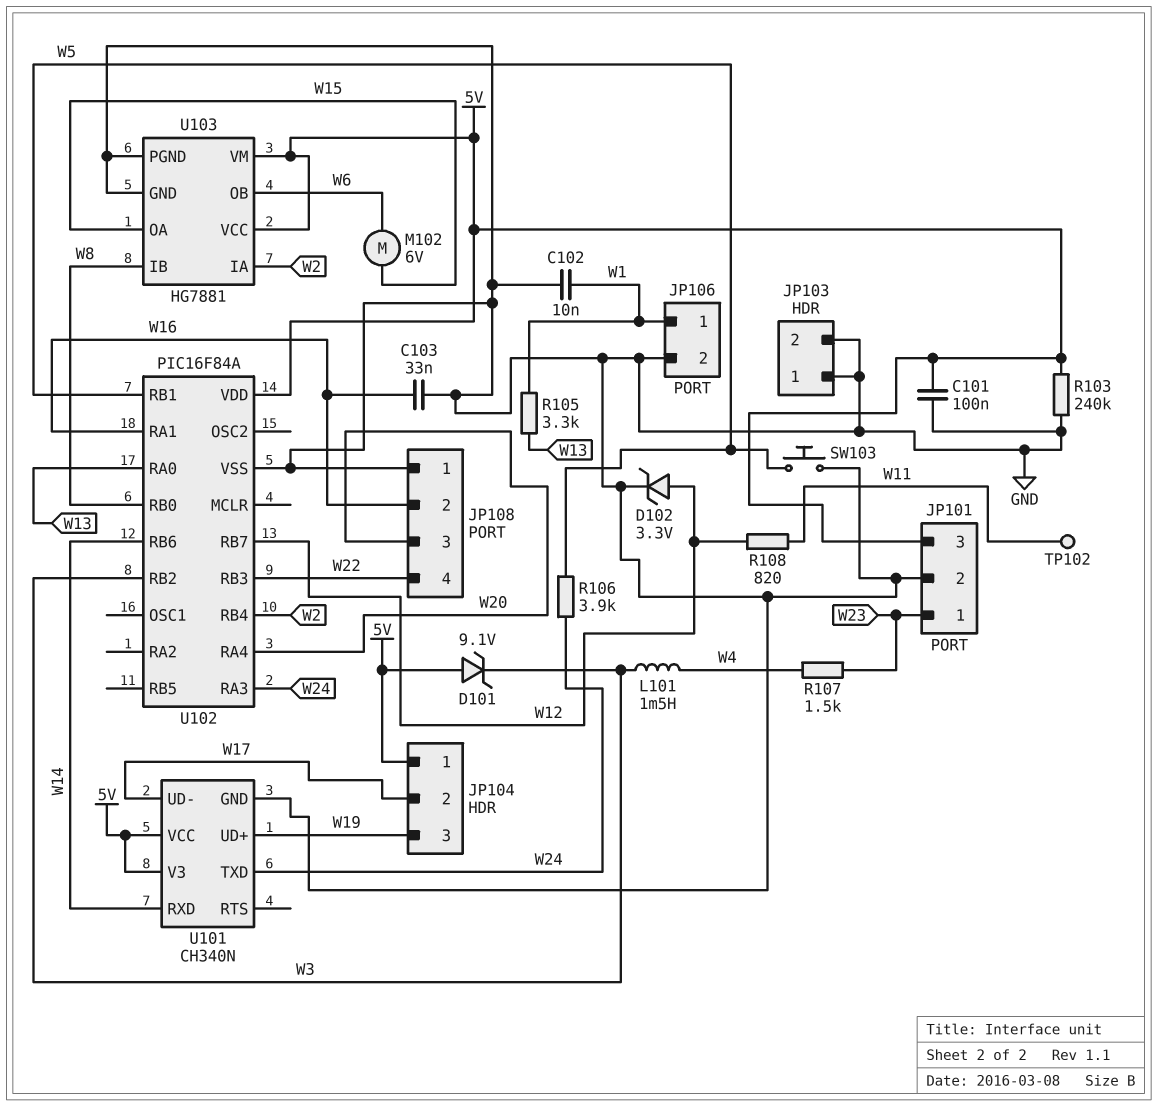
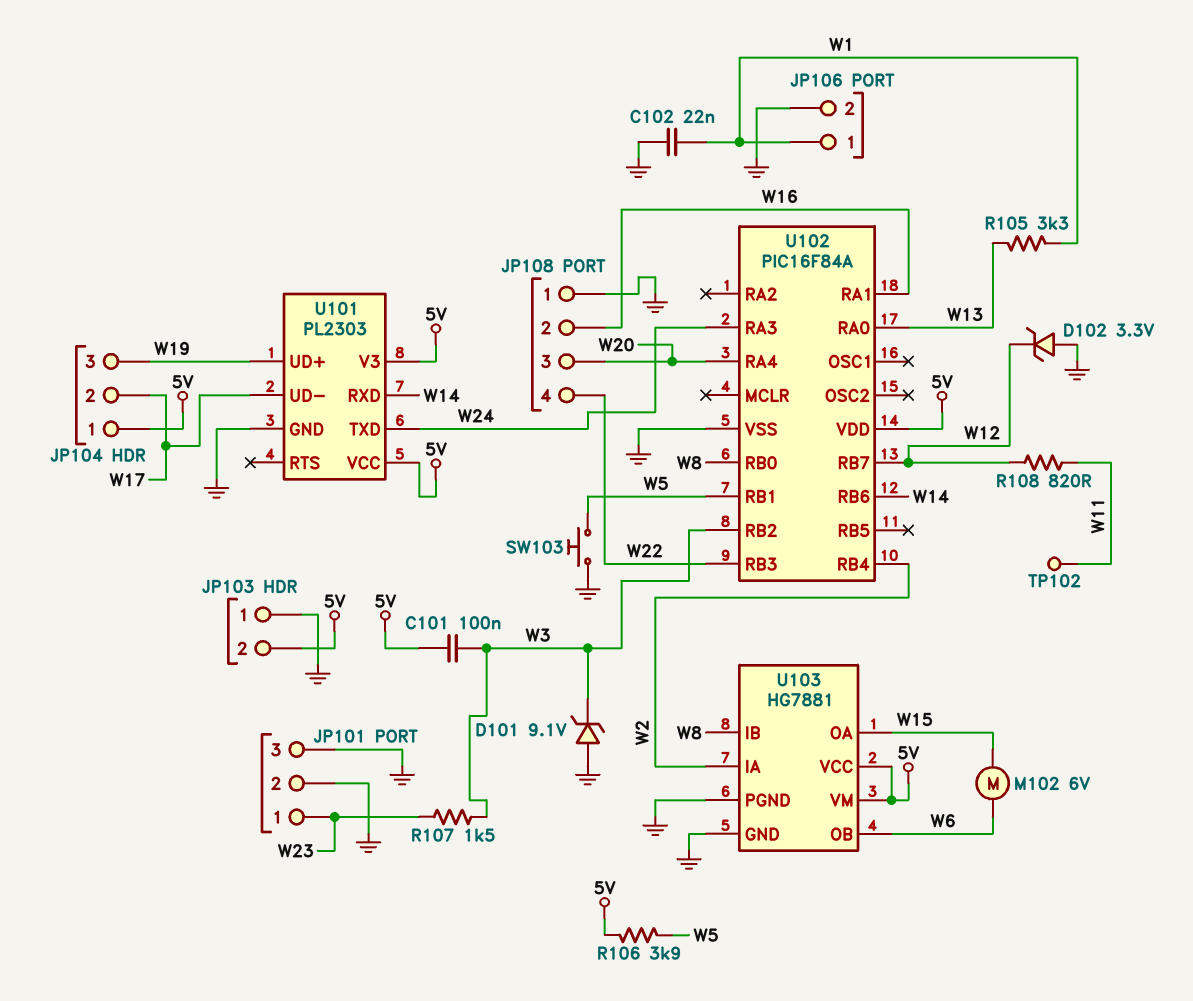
C101: 100nF (5V, GND) -> 100nF (5V, W3)
C102: 10nF (GND, W1) -> 22nF (GND, W1)
C103: 33nF (GND, W16) -> none
D101: zener 9.1V (A 5V, K W3) -> zener 9.1V (A GND, K W3)
D102: zener 3.3V (A W12, K GND) -> zener 3.3V (A GND, K W12)
JP101 pin 3: 5V -> GND
JP103 pin 2: GND -> 5V
L101: 1.5mH (W3, W4) -> none
R103: 240k (5V, GND) -> none
R106: 3.9k (W5, W24) -> 3.9k (5V, W5)
R107: 1.5k (W4, W23) -> 1.5k (W3, W23)
U101: CH340N -> PL2303

